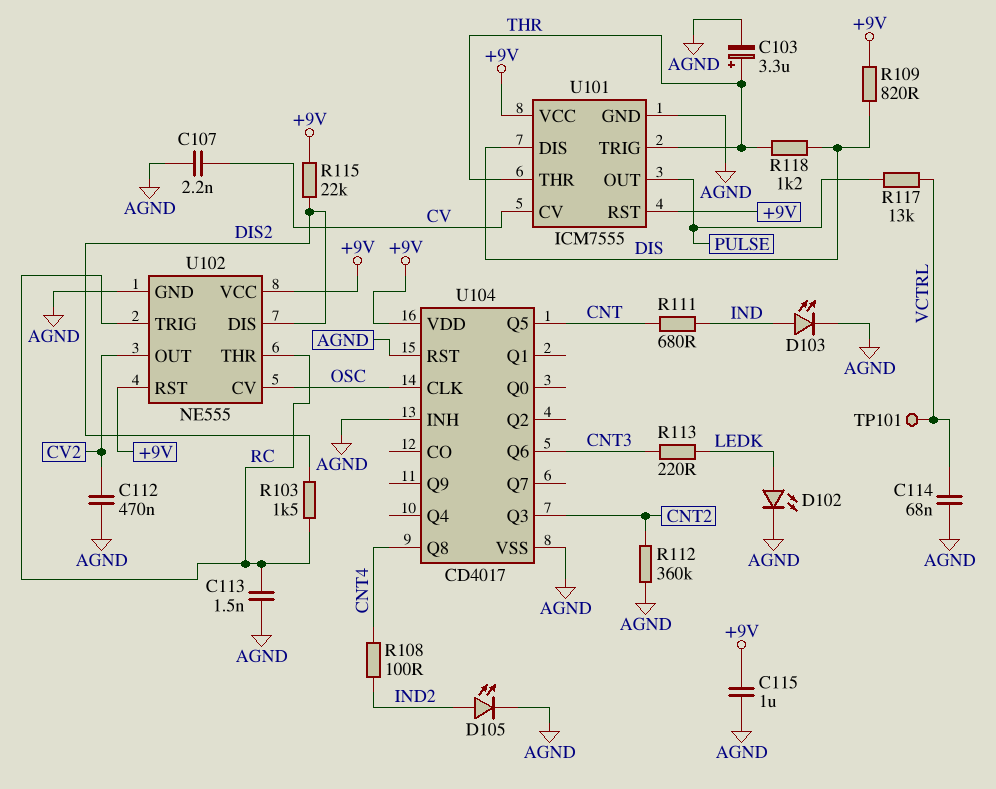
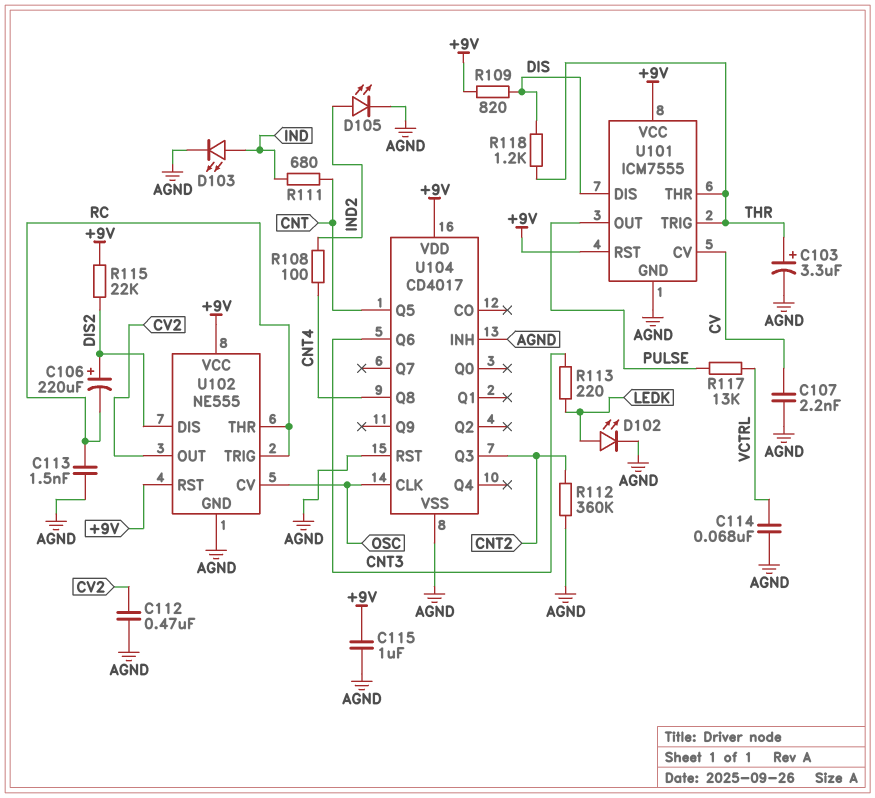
C106: none -> 220uF (plus DIS2, minus RC)
R103: 1.5k (DIS2, RC) -> none
TP101: test point (VCTRL) -> none

